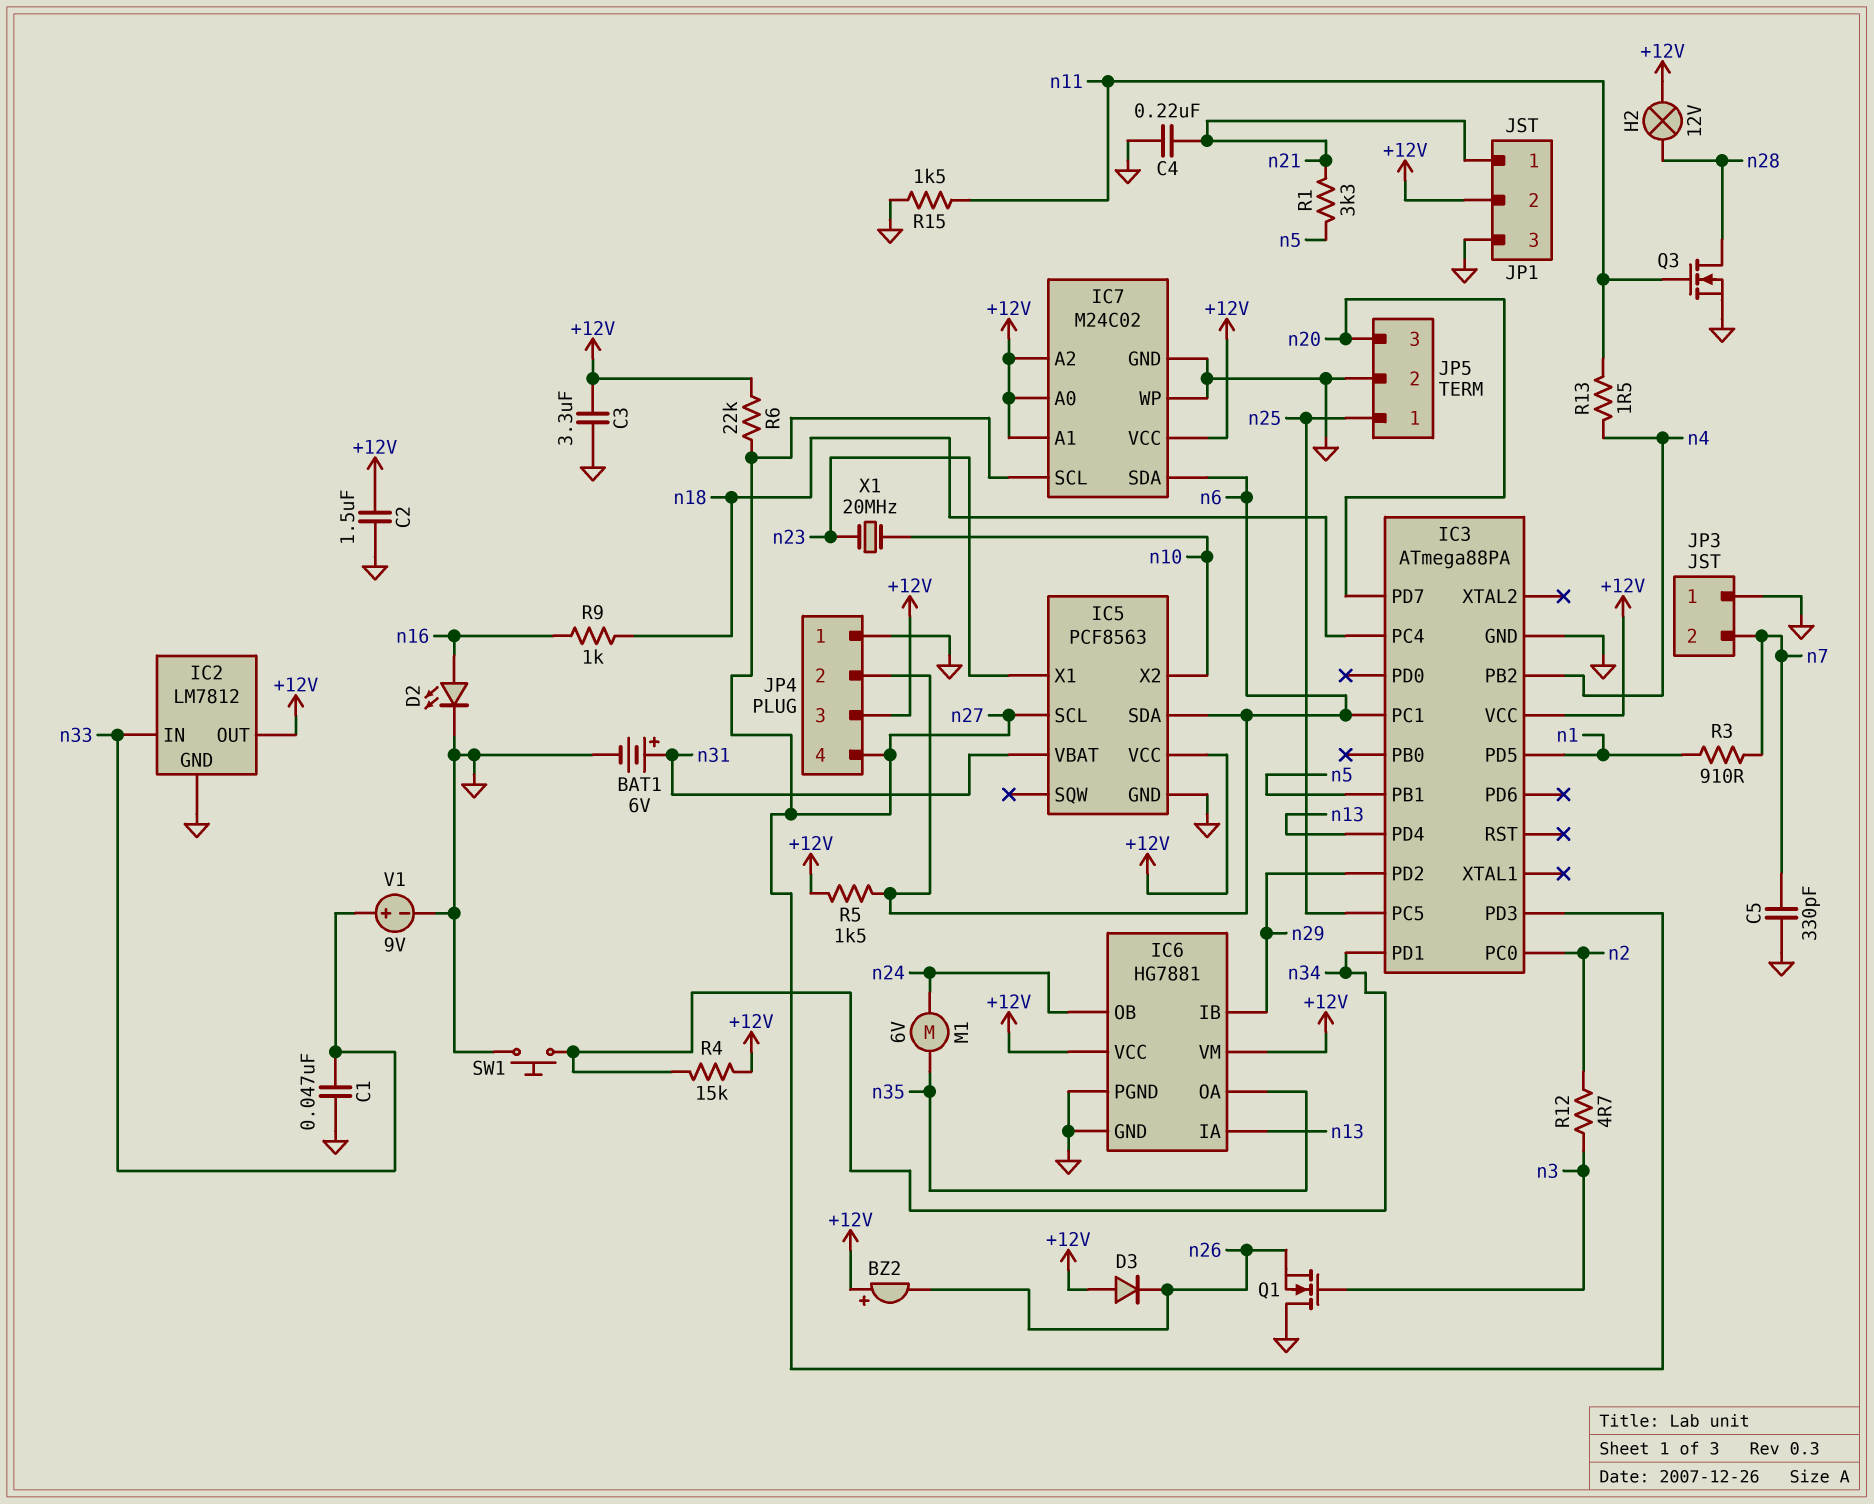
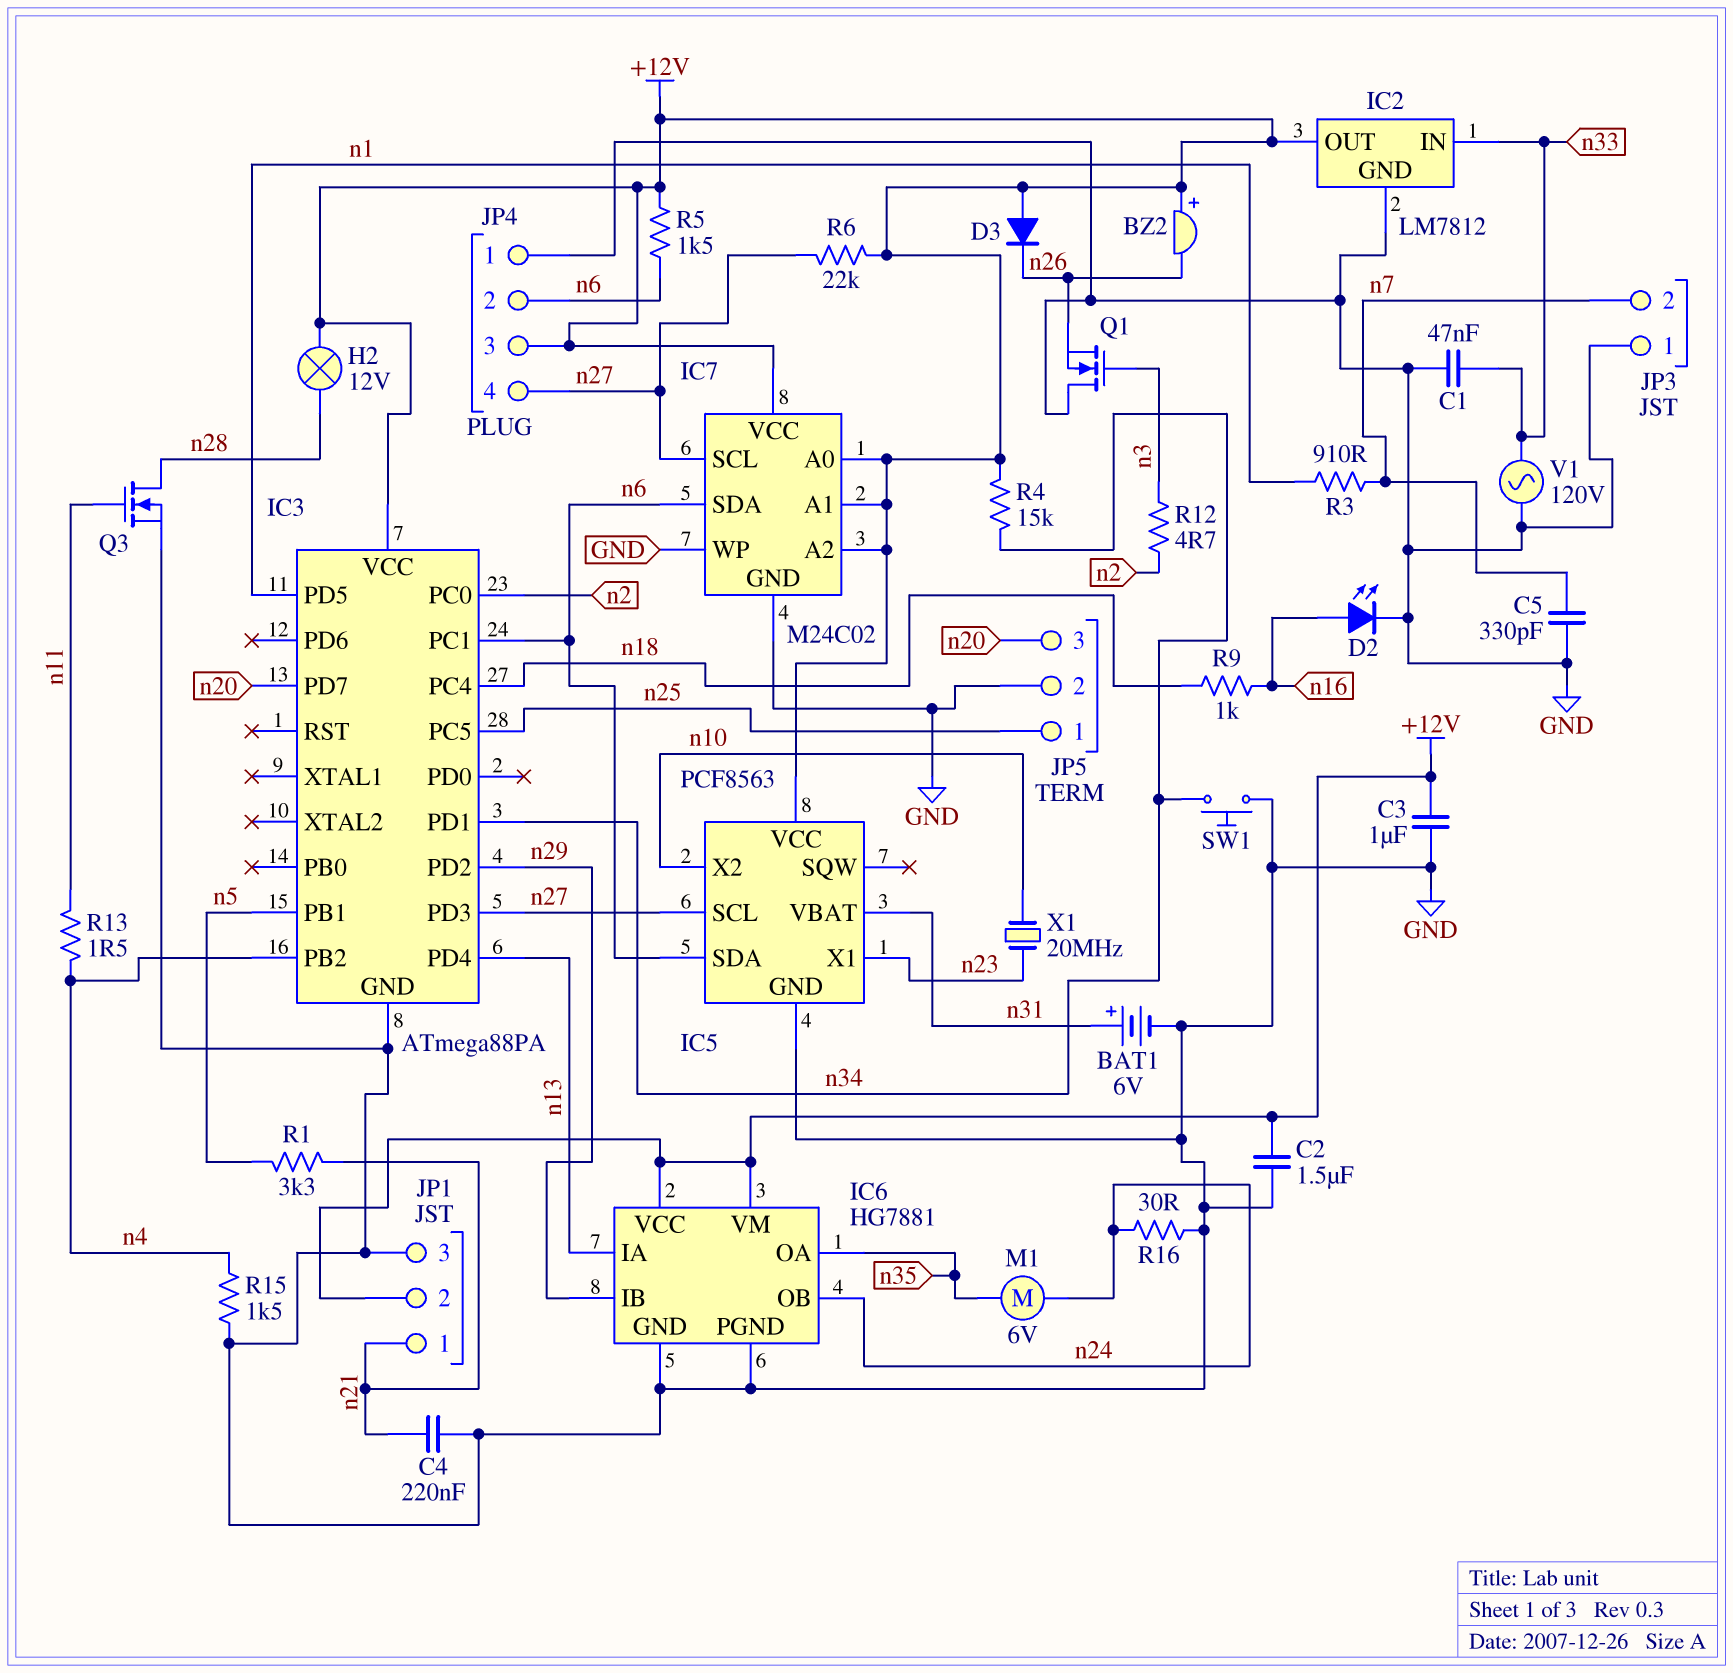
C3: 3.3uF (+12V, GND) -> 1uF (+12V, GND)
R15: 1.5k (GND, n11) -> 1.5k (GND, n4)
R16: none -> 30 (GND, n24)
V1: 9V (plus n33, minus GND) -> AC 120V (GND, n33)

